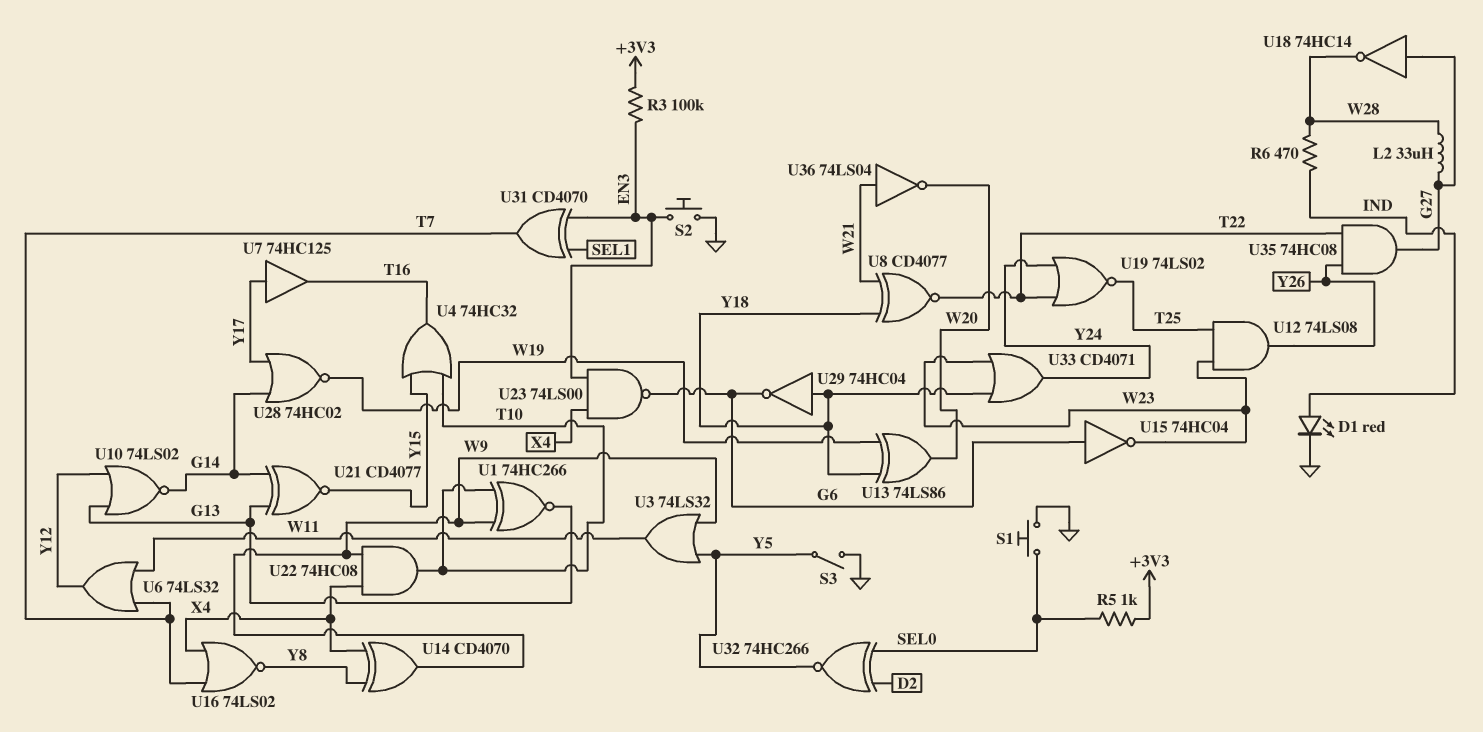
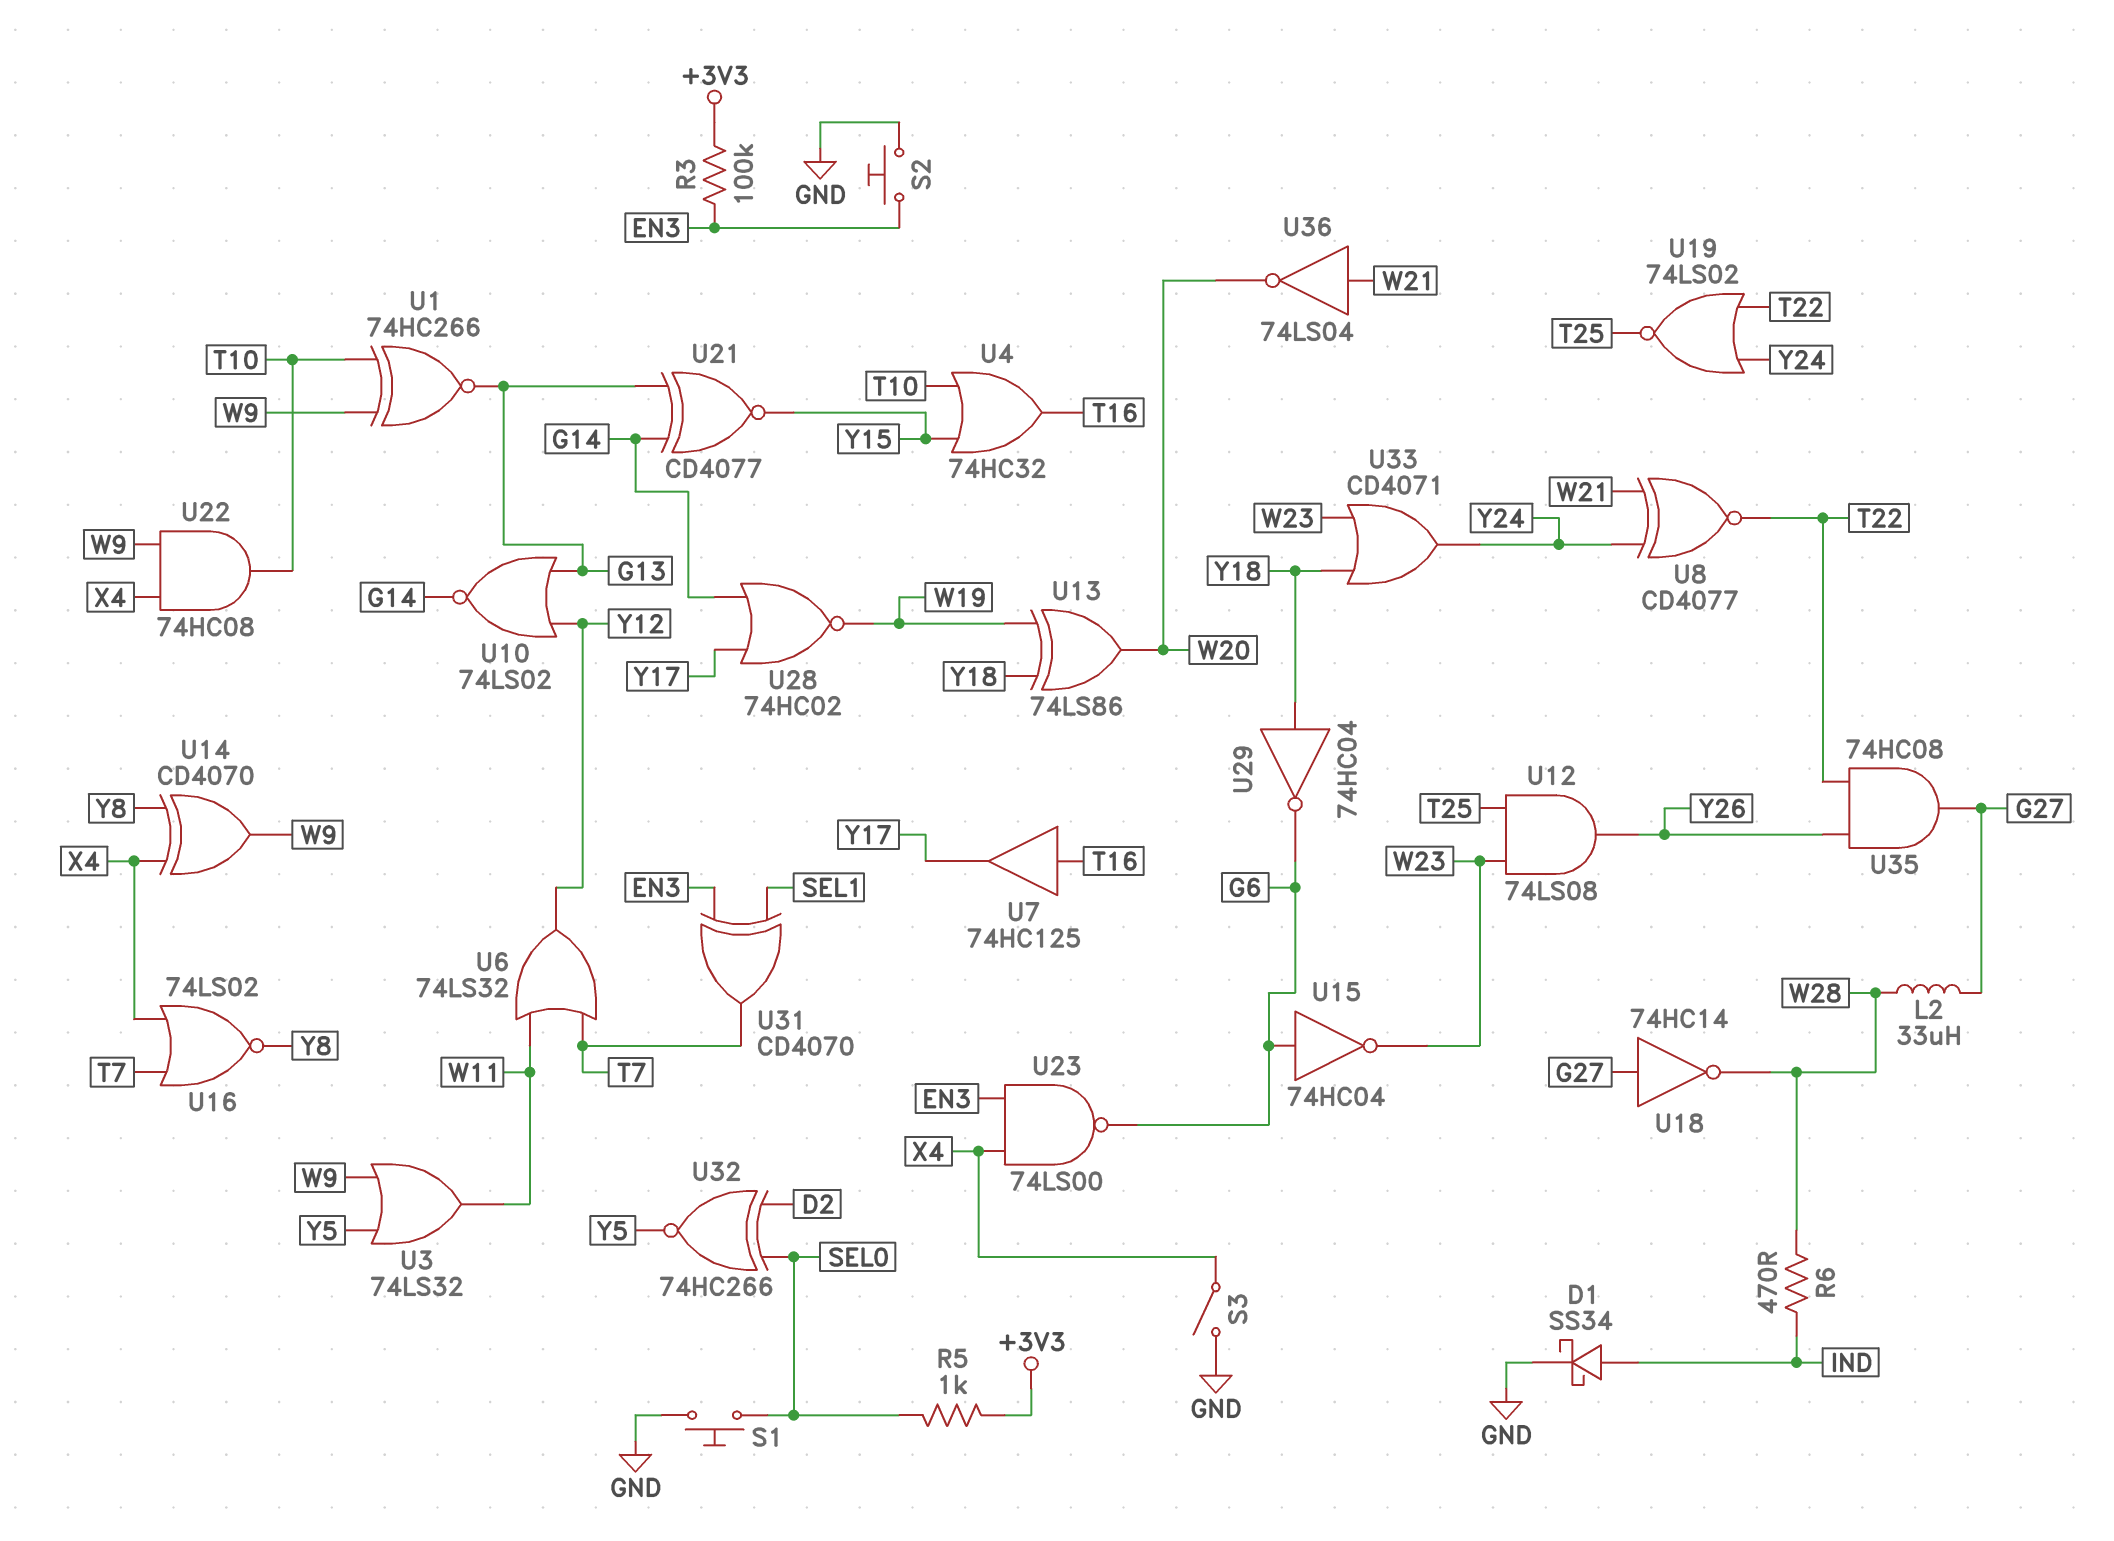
D1: LED red (A IND, K GND) -> schottky SS34 (A IND, K GND)
S3: switch (GND, Y5) -> switch (GND, X4)
U7: buffer 74HC125 (in Y17, out T16) -> buffer 74HC125 (in T16, out Y17)
U8: XNOR CD4077 (in W21, in Y18, out T22) -> XNOR CD4077 (in W21, in Y24, out T22)

